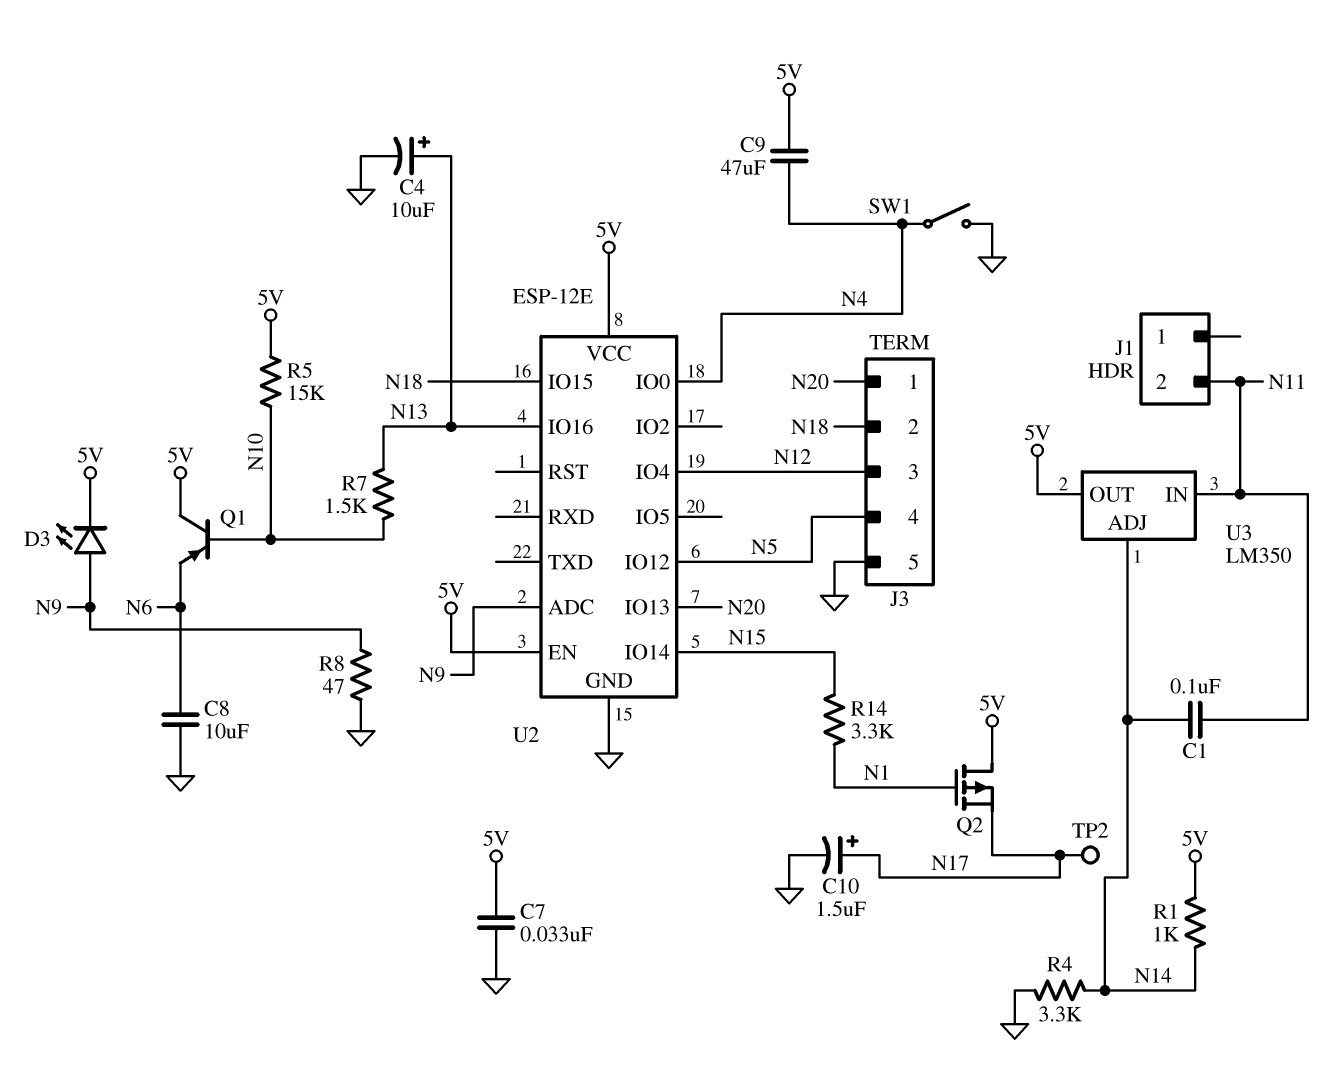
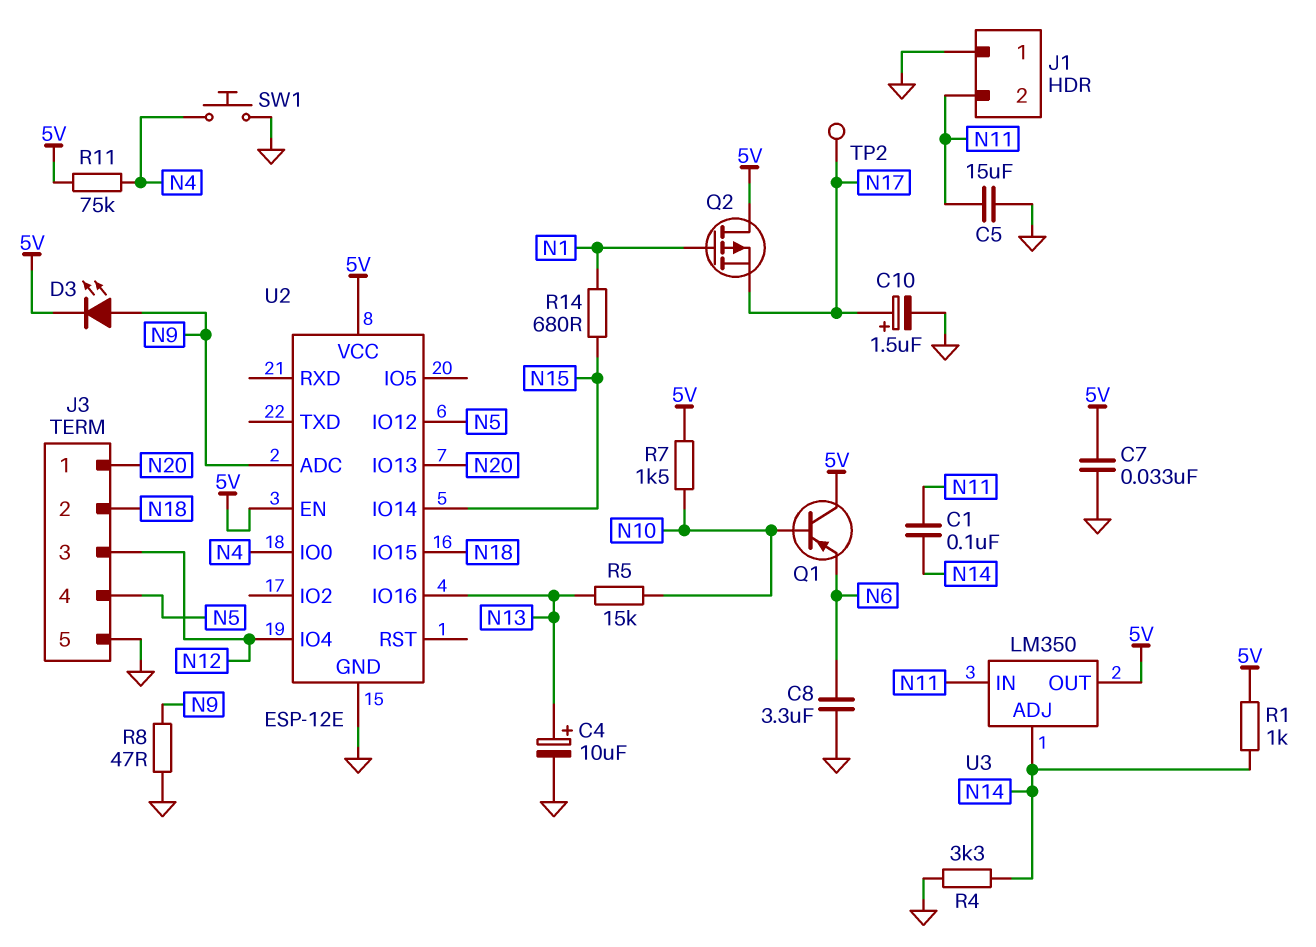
C5: none -> 15uF (GND, N11)
C8: 10uF (GND, N6) -> 3.3uF (GND, N6)
C9: 47uF (5V, N4) -> none
J1 pin 1: none -> GND
R5: 15k (5V, N10) -> 15k (N10, N13)
R7: 1.5k (N10, N13) -> 1.5k (5V, N10)
R11: none -> 75k (5V, N4)
R14: 3.3k (N1, N15) -> 680 (N1, N15)
SW1: switch (GND, N4) -> button (GND, N4)

